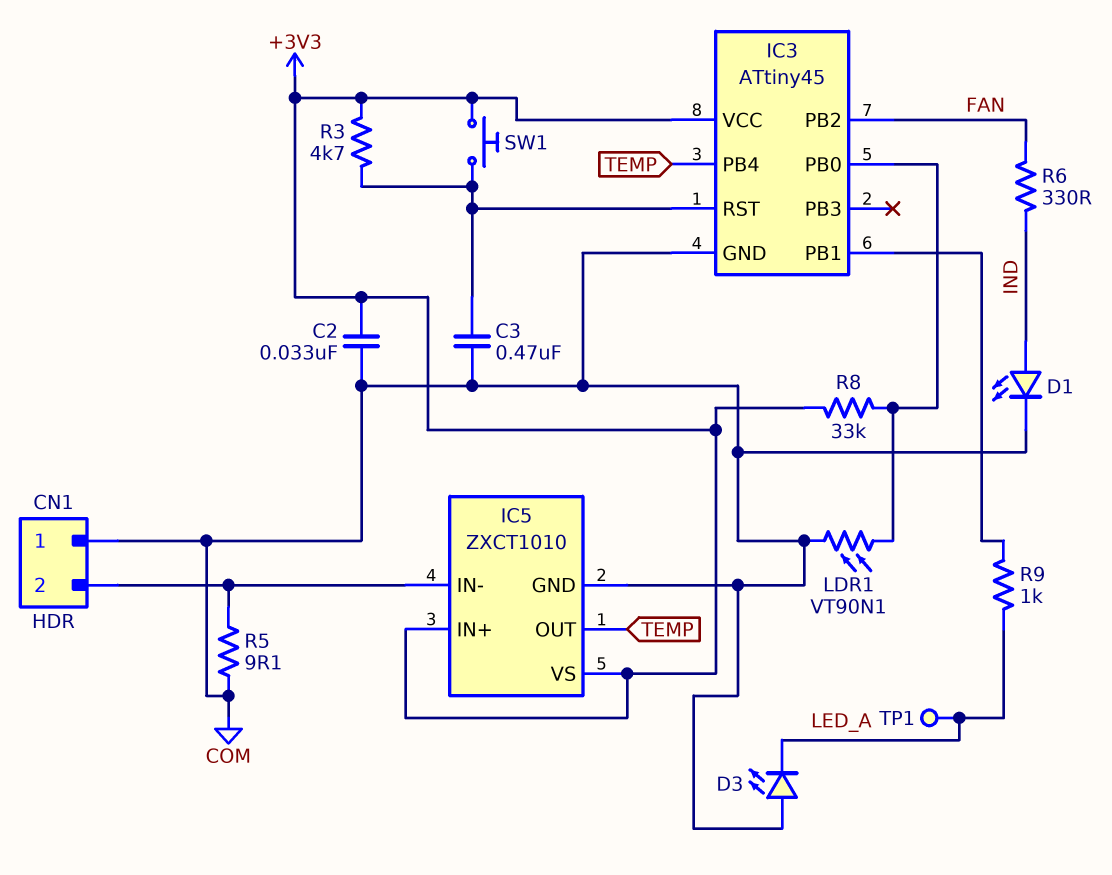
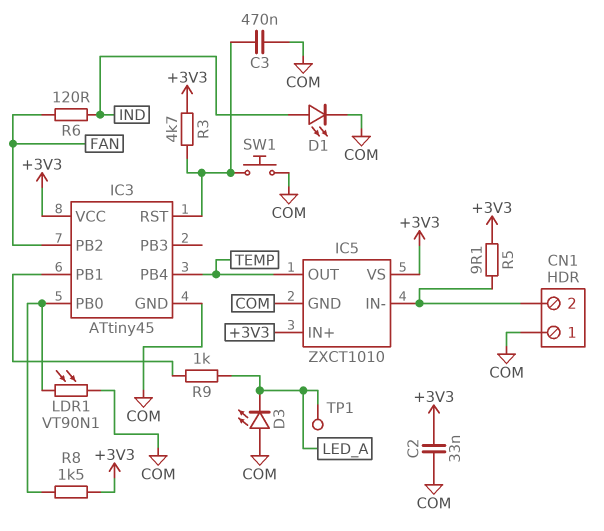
R5: 9.1 (CN1/2, COM) -> 9.1 (+3V3, CN1/2)
R6: 330 (FAN, IND) -> 120 (FAN, IND)
R8: 33k (+3V3, IC3/PB0) -> 1.5k (+3V3, IC3/PB0)
SW1: button (+3V3, IC3/RST) -> button (COM, IC3/RST)

